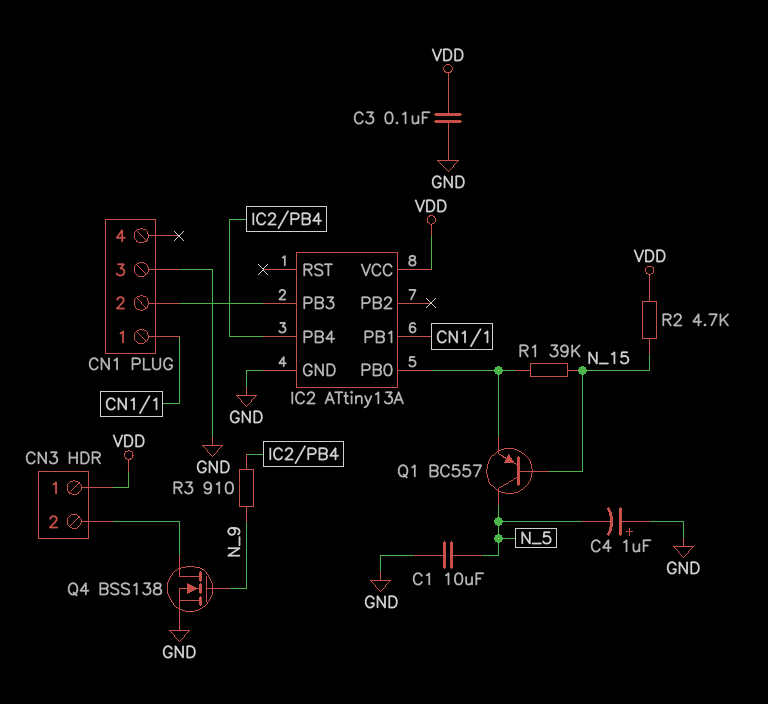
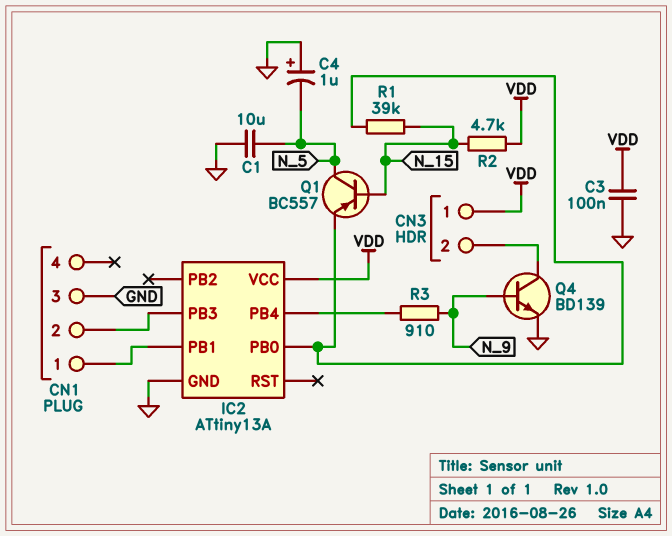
Q4: NMOS BSS138 (G N_9, D CN3/2, S GND) -> NPN BD139 (B N_9, C CN3/2, E GND)

